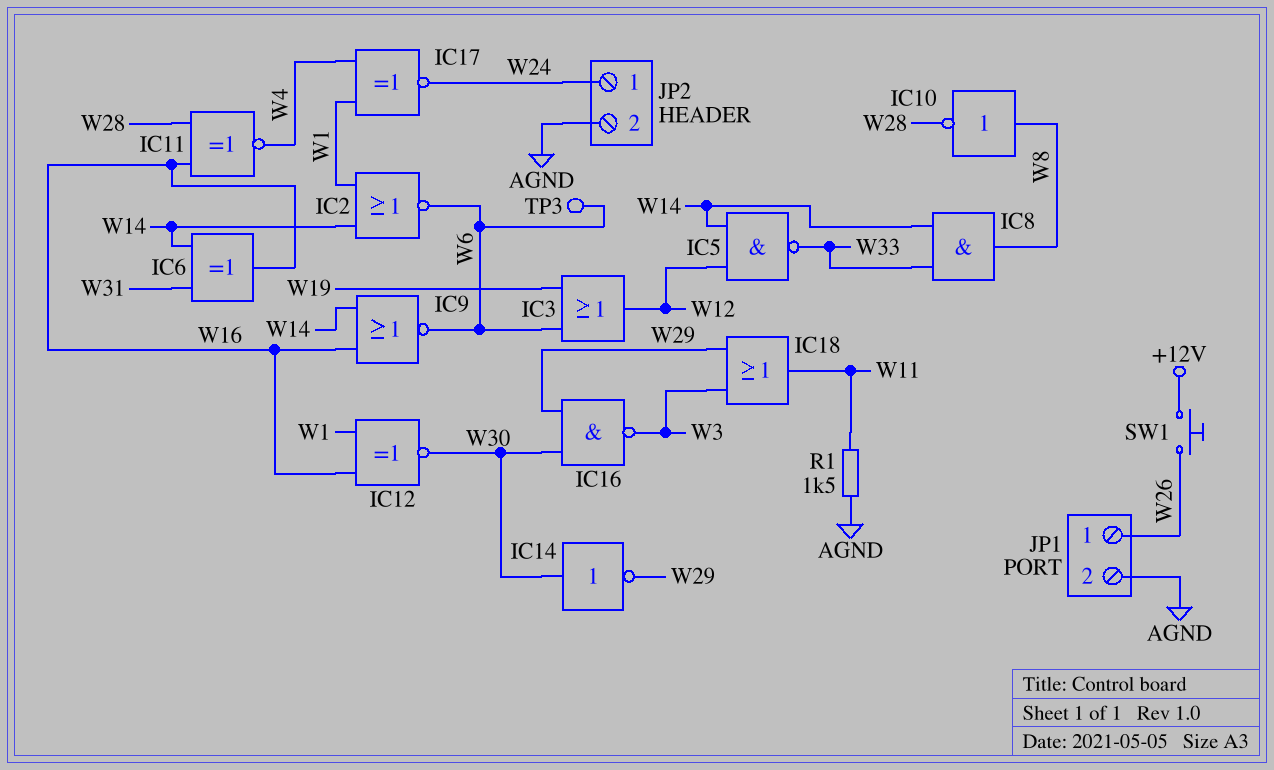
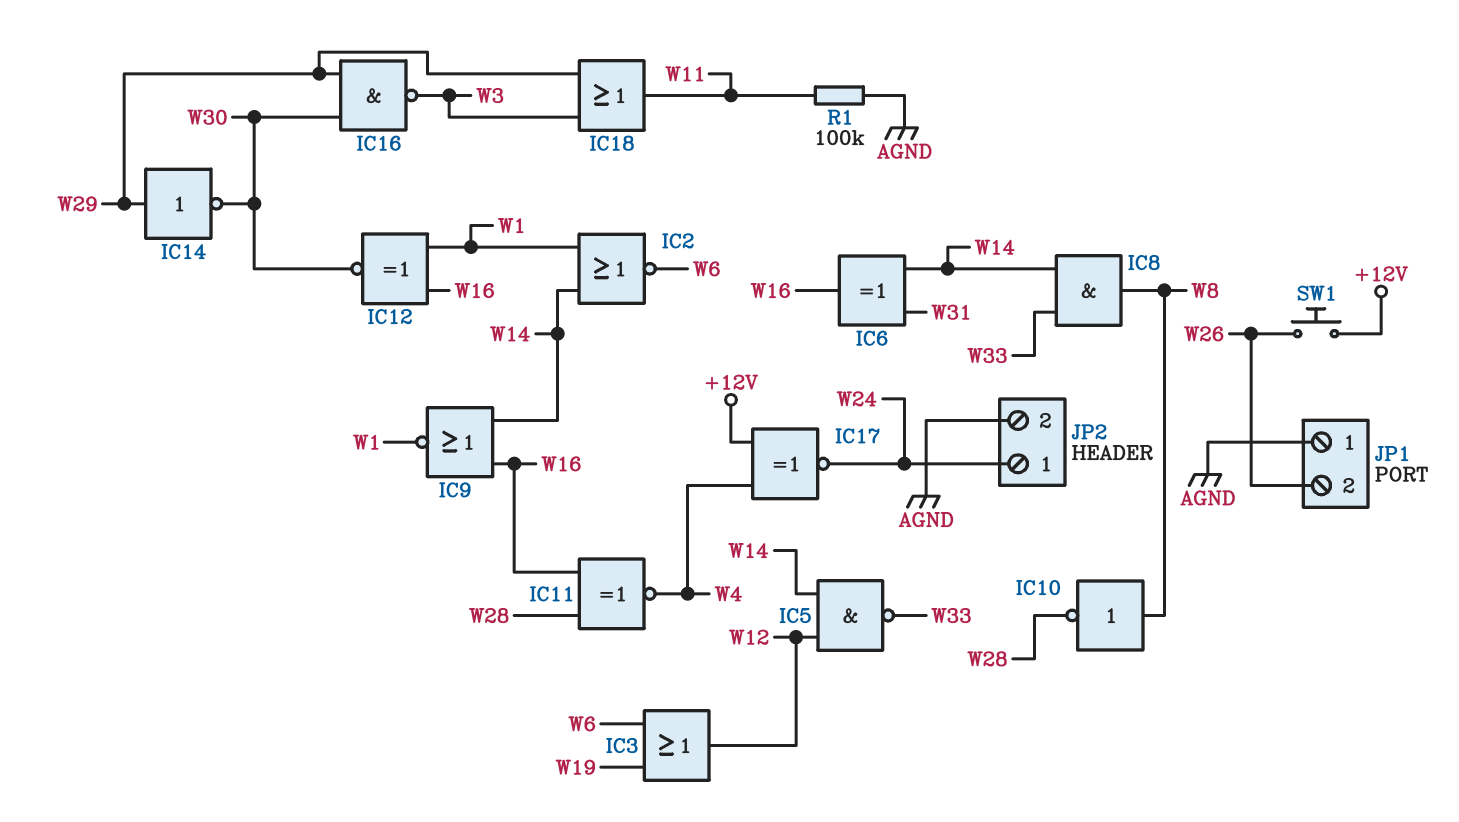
IC9: NOR (in W14, in W16, out W6) -> NOR (in W14, in W16, out W1)
IC14: NOT (in W30, out W29) -> NOT (in W29, out W30)
IC17: XNOR (in W1, in W4, out W24) -> XNOR (in +12V, in W4, out W24)
JP1 pin 1: W26 -> AGND
JP1 pin 2: AGND -> W26
R1: 1.5k (AGND, W11) -> 100k (AGND, W11)
TP3: test point (W6) -> none

